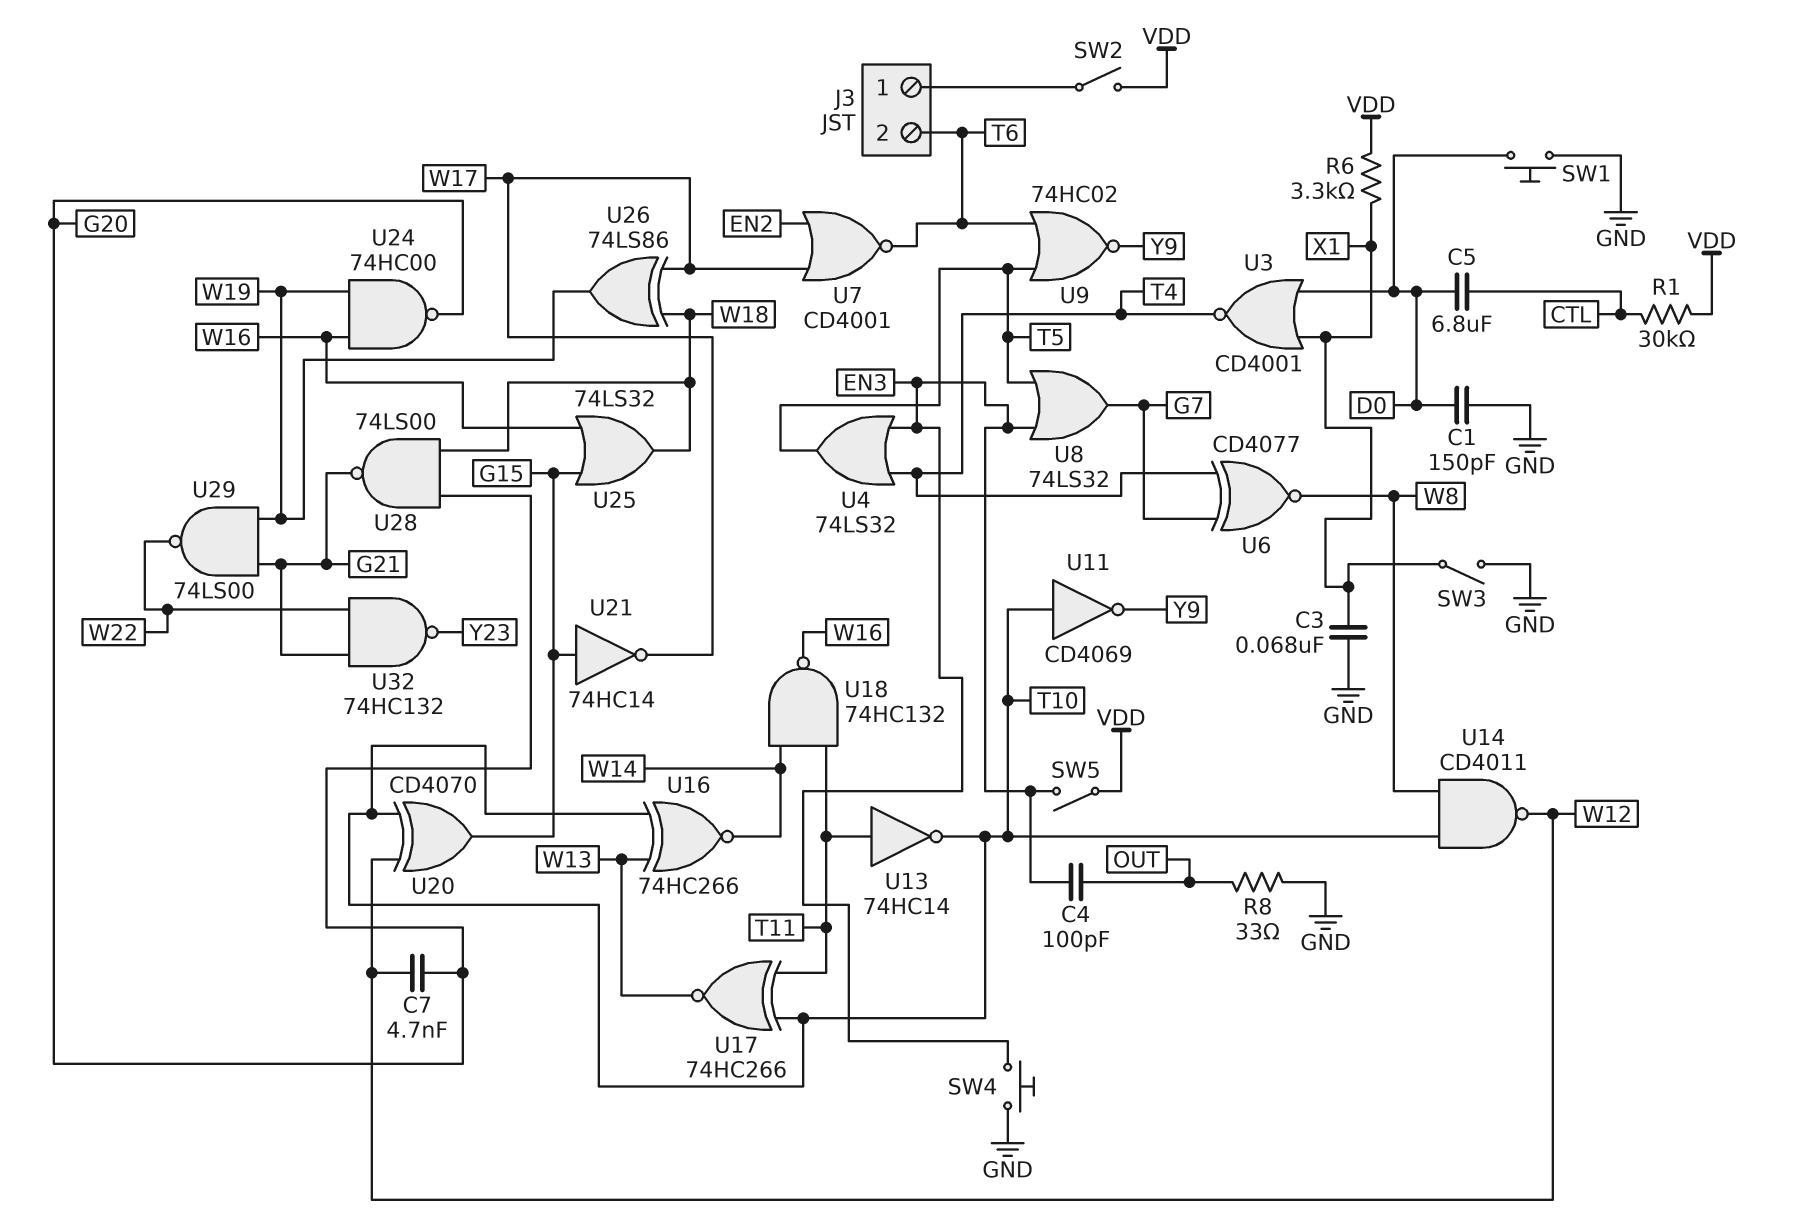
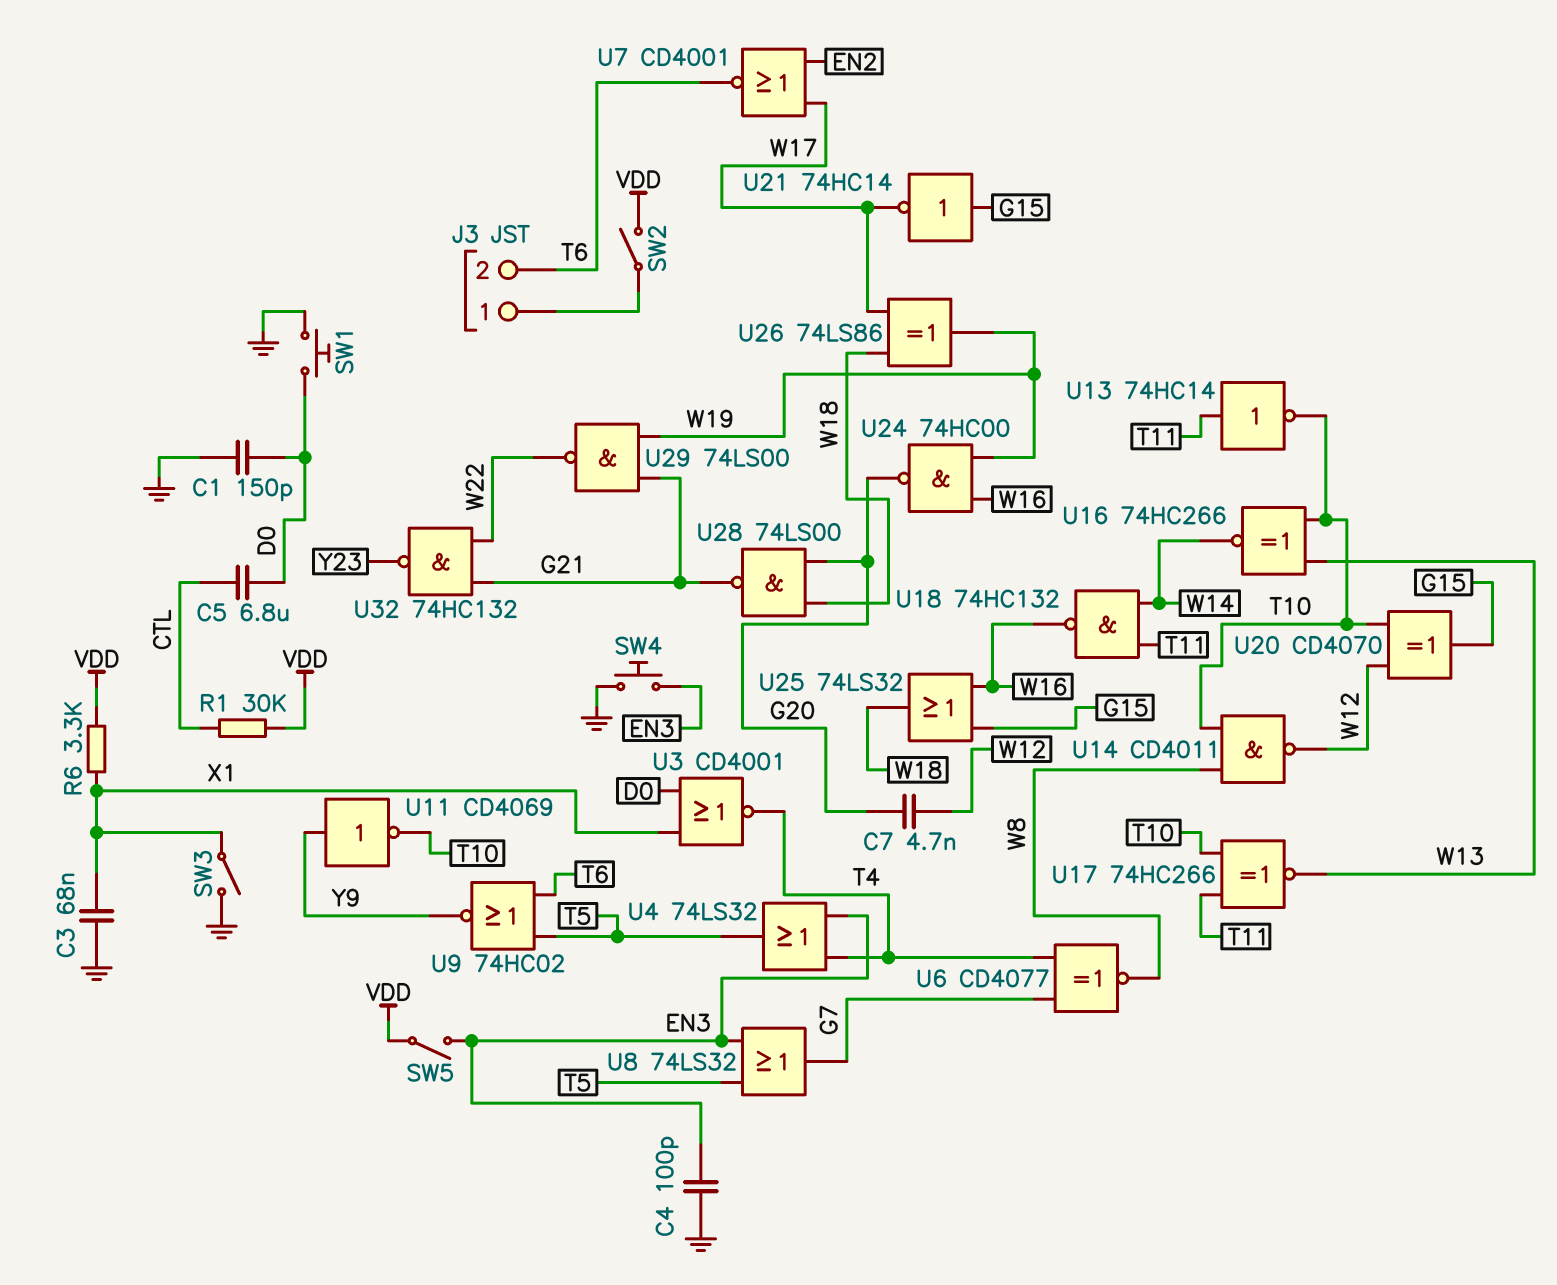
C4: 100pF (EN3, OUT) -> 100pF (EN3, GND)
R8: 33 (GND, OUT) -> none
U11: NOT CD4069 (in T10, out Y9) -> NOT CD4069 (in Y9, out T10)

